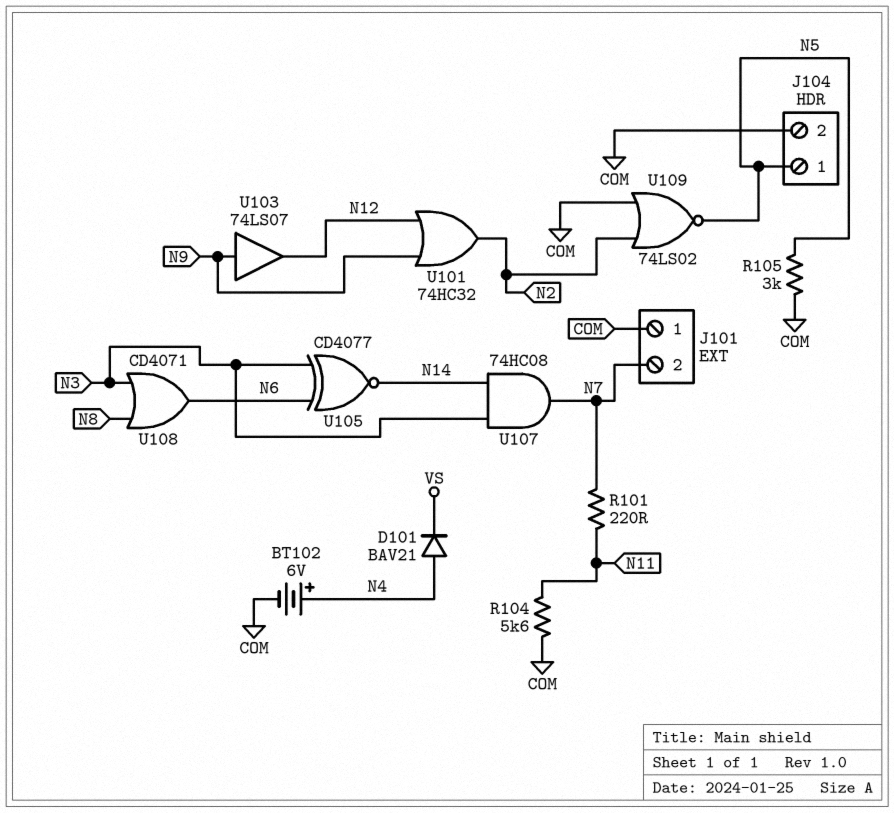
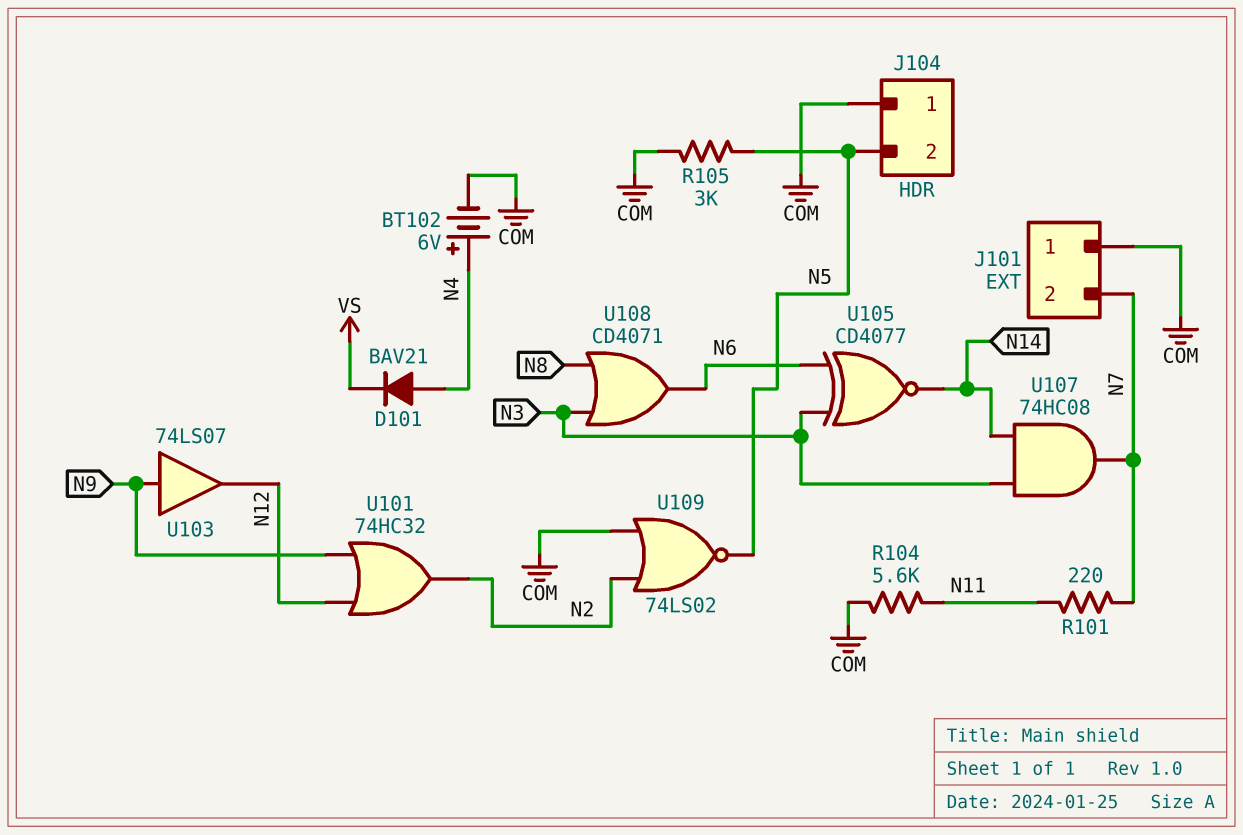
J104 pin 1: N5 -> COM
J104 pin 2: COM -> N5

